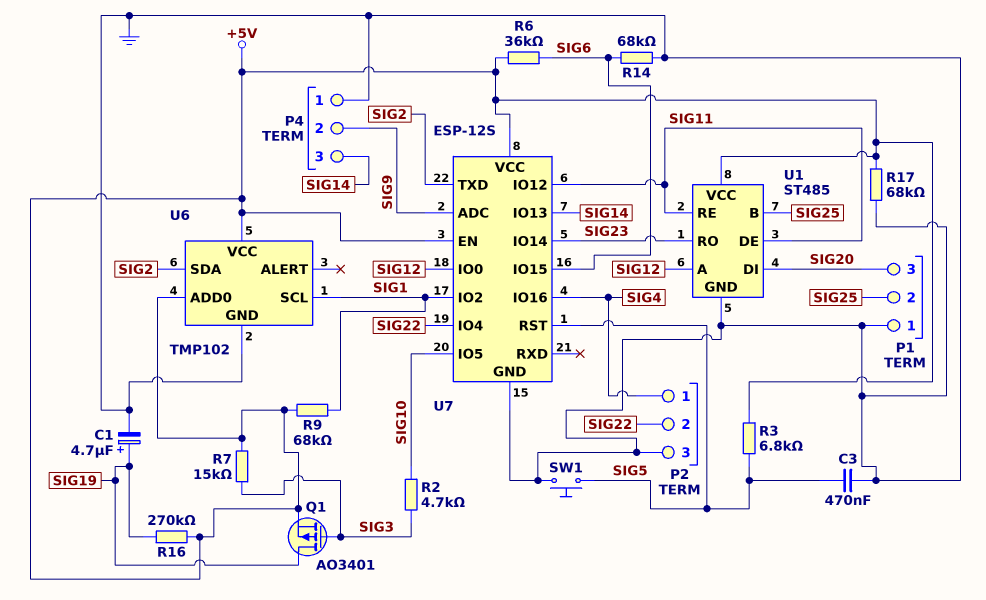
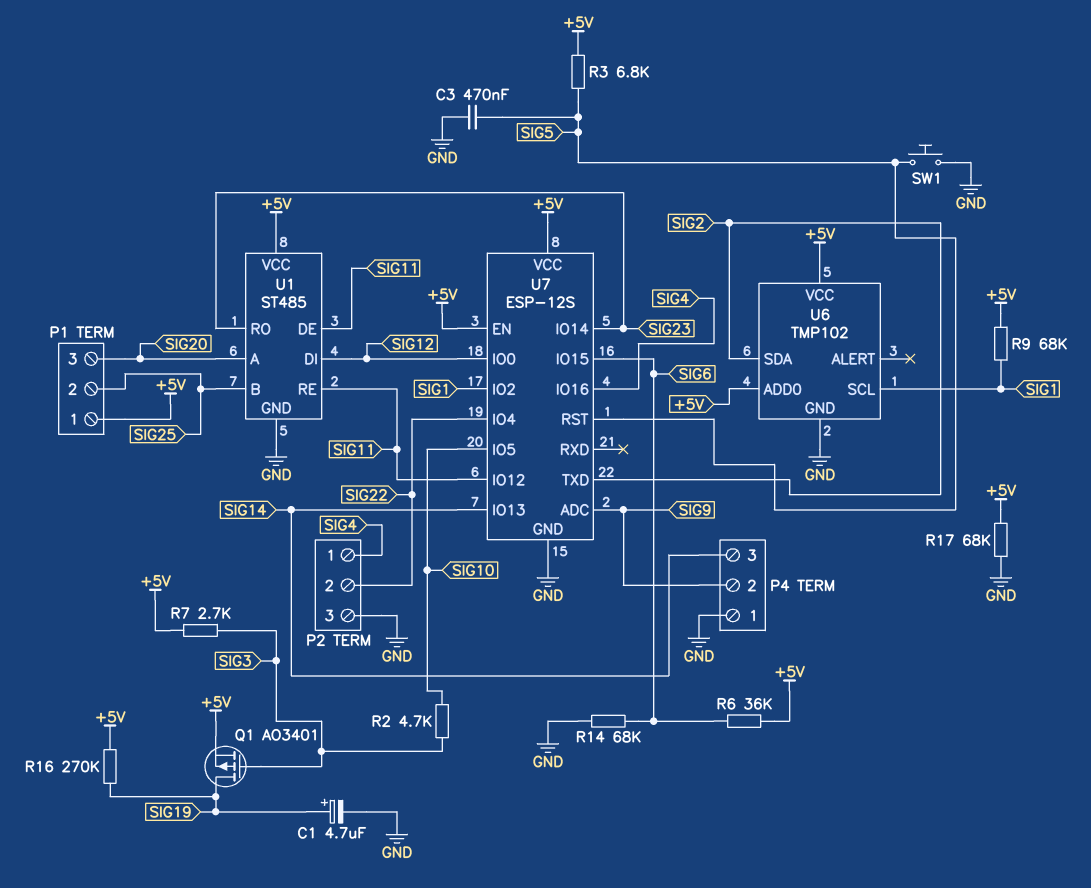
P1 pin 1: GND -> +5V
R7: 15k (+5V, SIG3) -> 2.7k (+5V, SIG3)
U1 pin A: SIG12 -> SIG20
U1 pin DI: SIG20 -> SIG12

